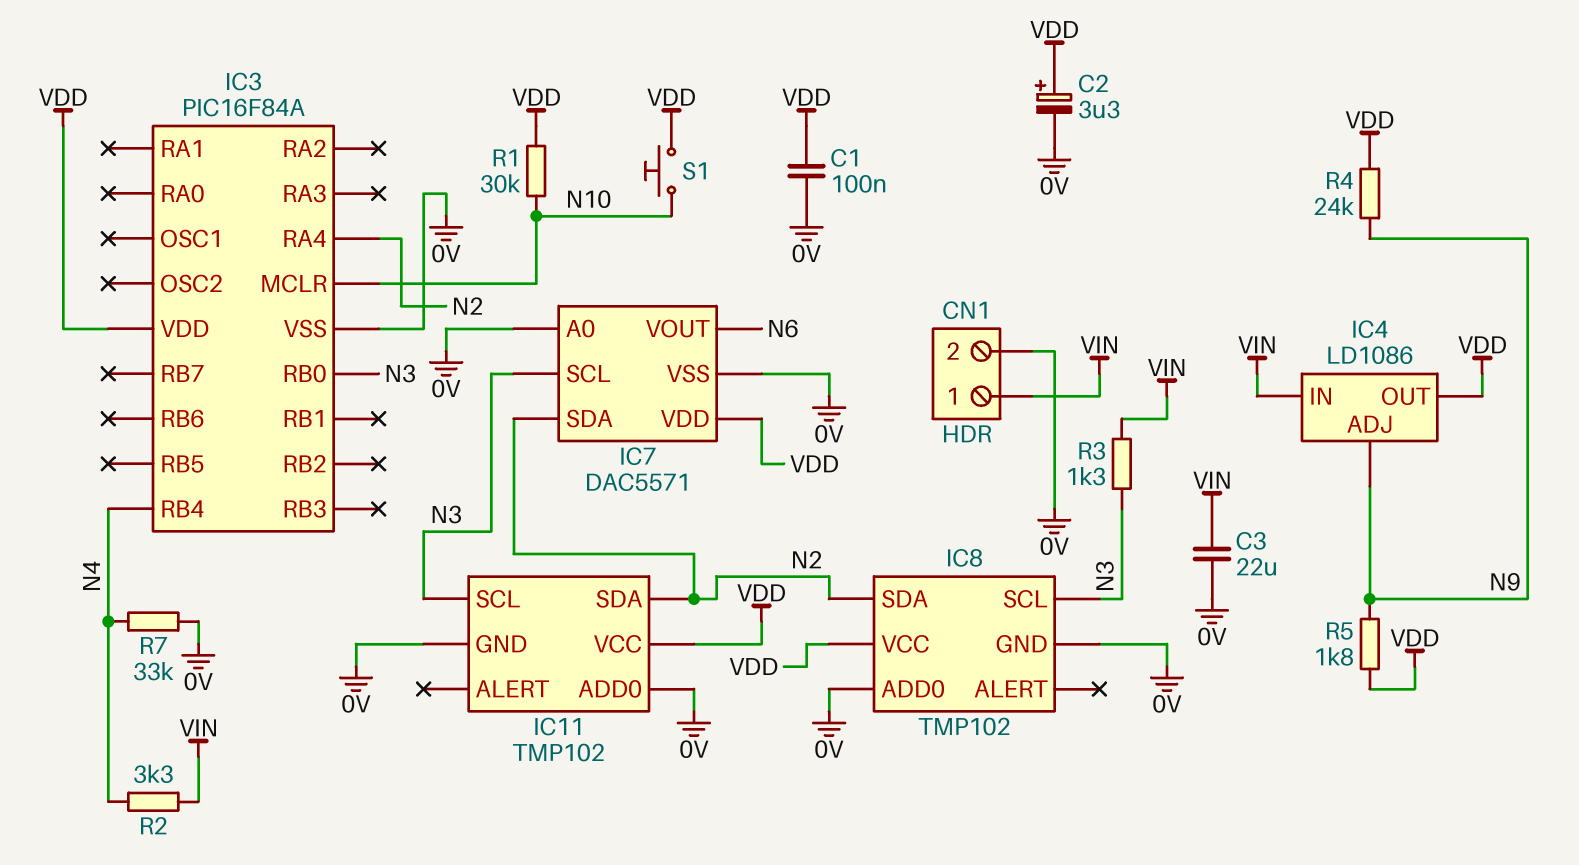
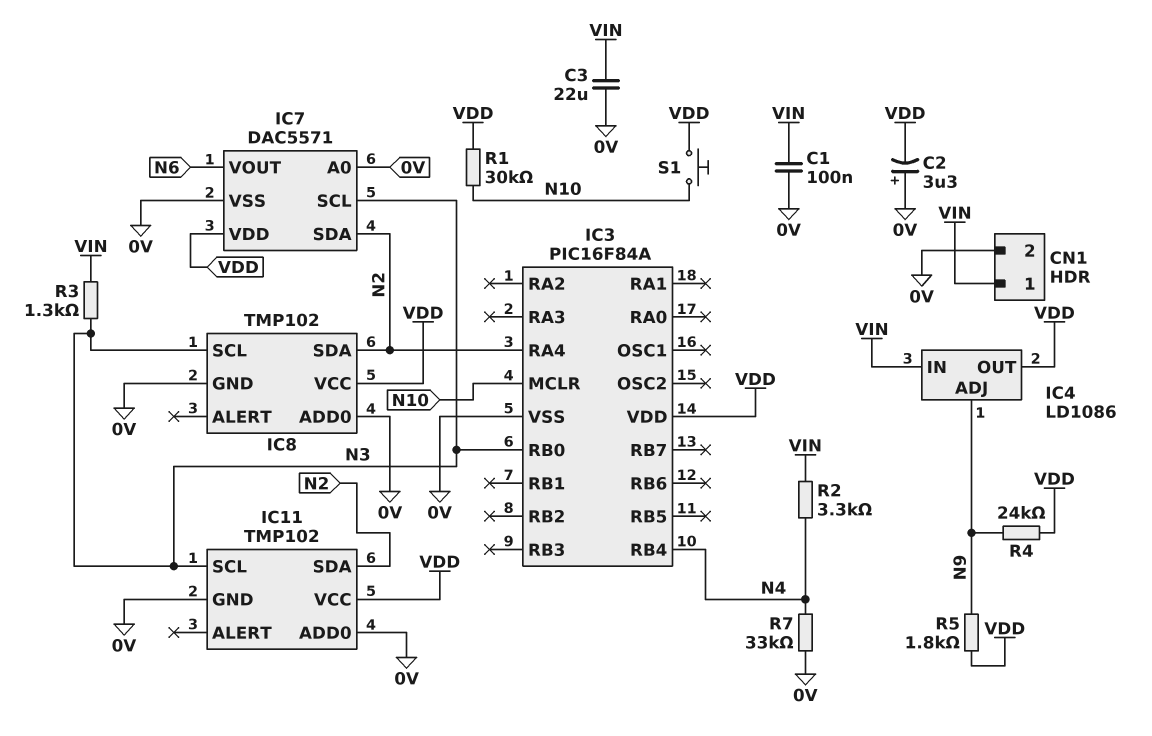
C1: 100nF (0V, VDD) -> 100nF (0V, VIN)
C2: 3.3uF (plus VDD, minus 0V) -> 3.3uF (plus 0V, minus VDD)

